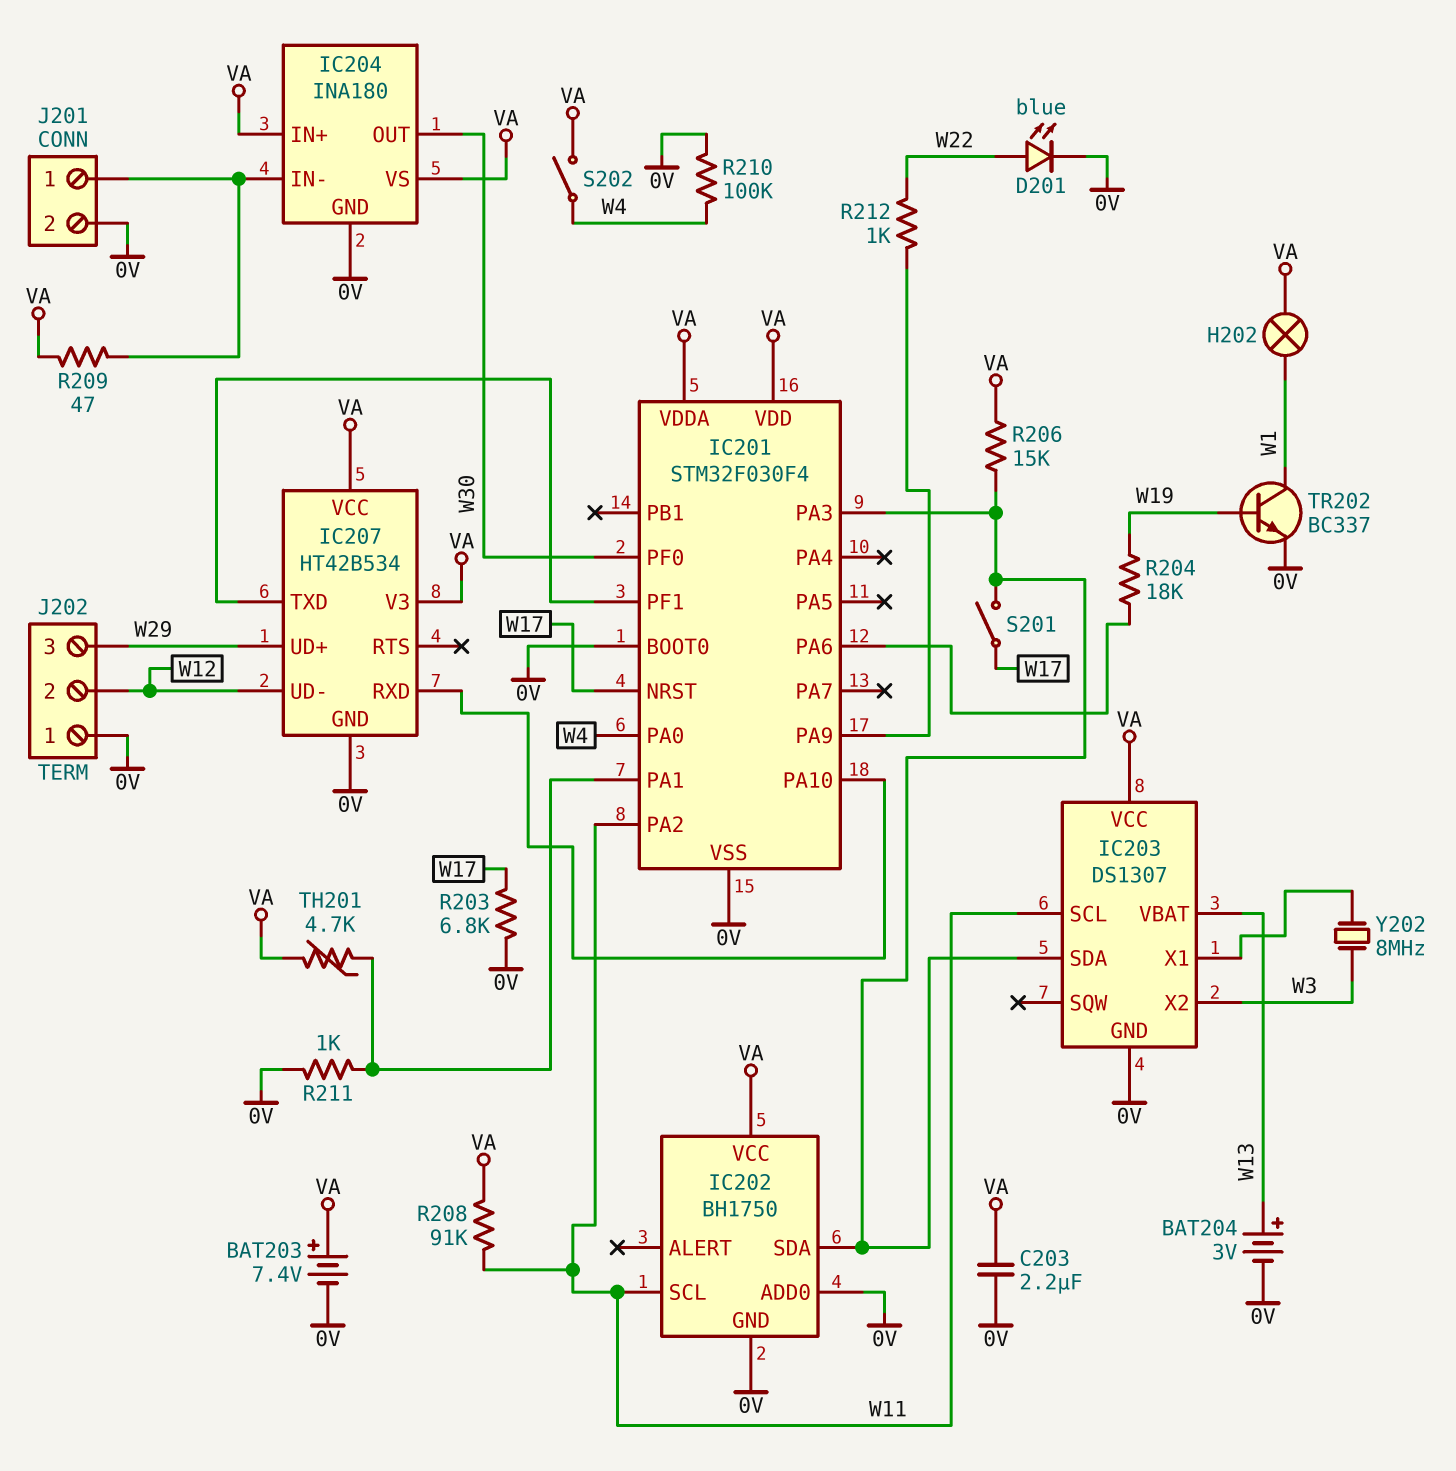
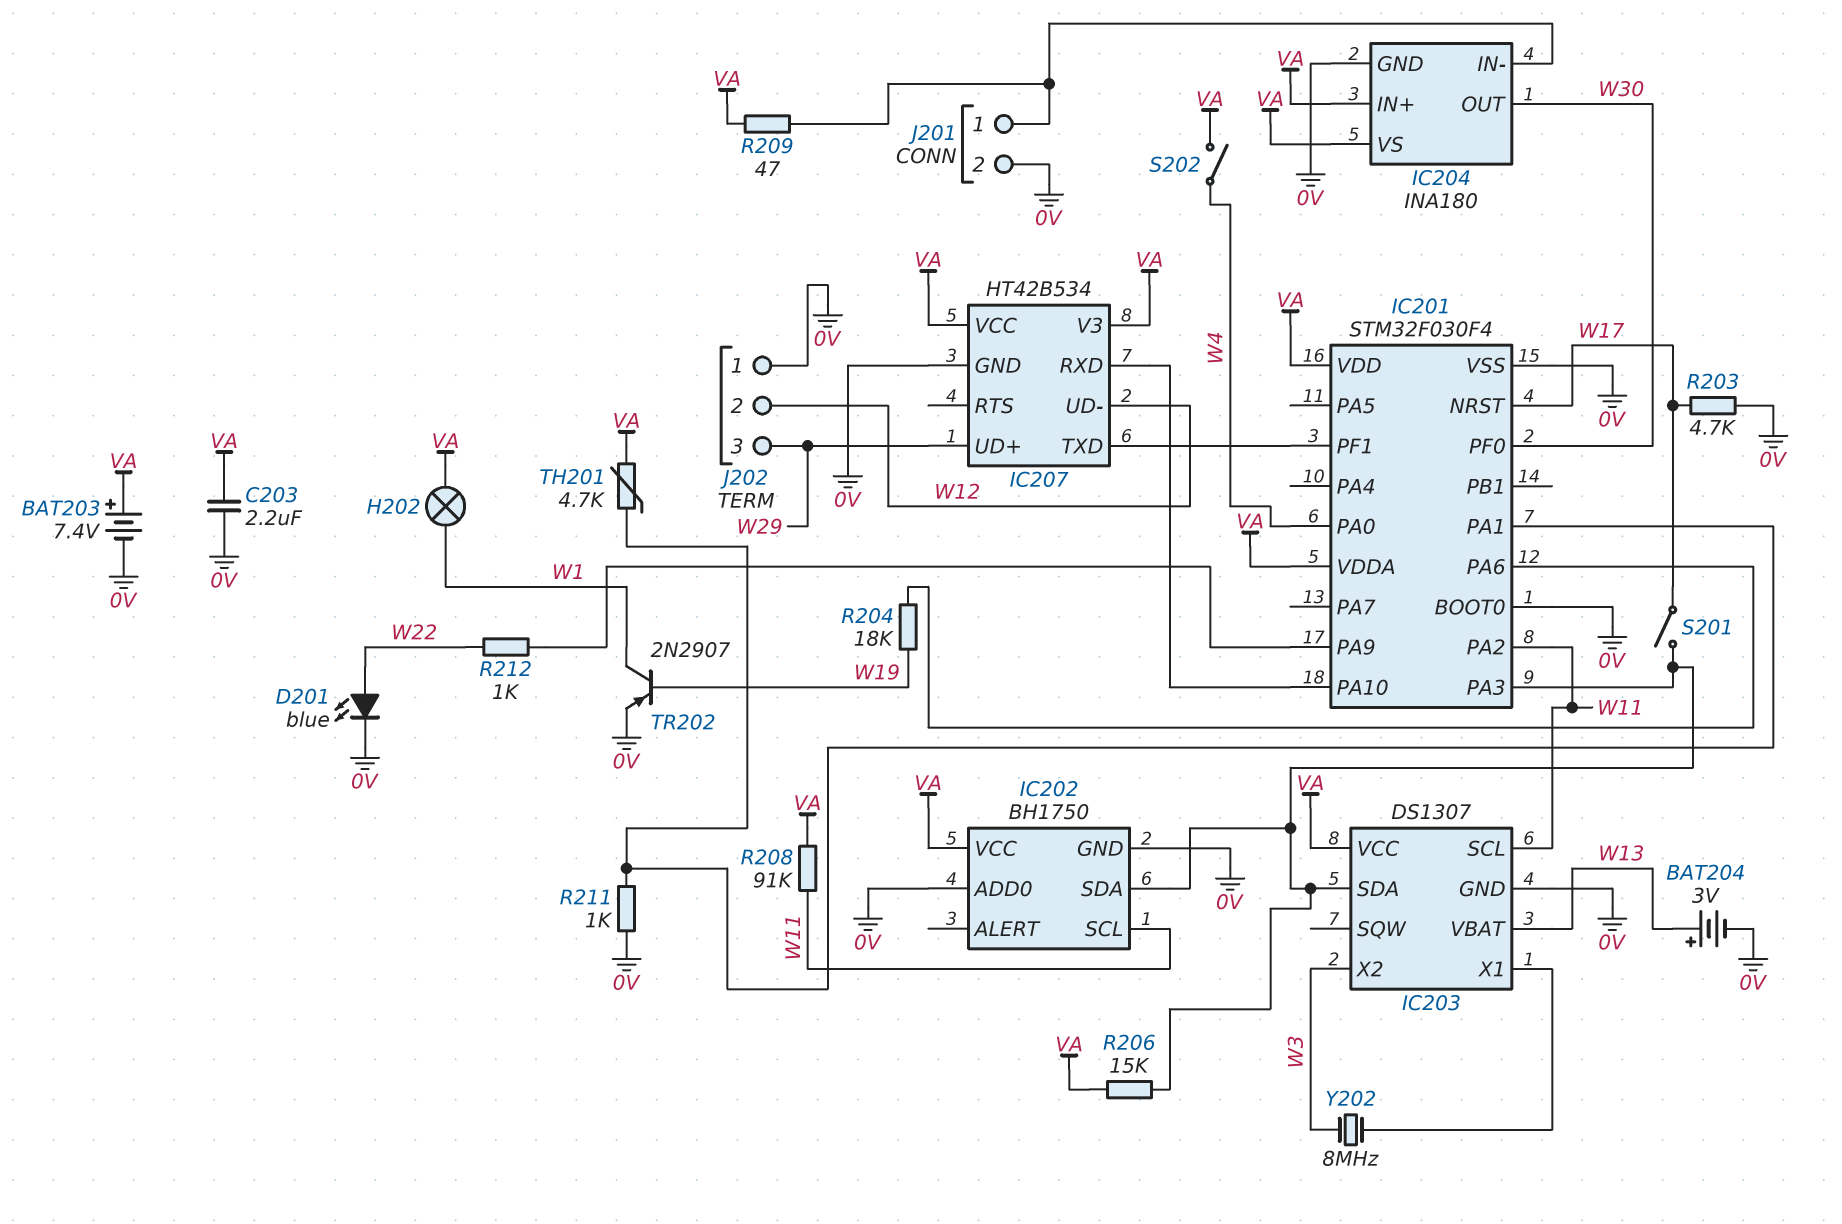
R203: 6.8k (0V, W17) -> 4.7k (0V, W17)
R210: 100k (0V, W4) -> none
TR202: NPN BC337 (B W19, C W1, E 0V) -> PNP 2N2907 (B W19, C W1, E 0V)

